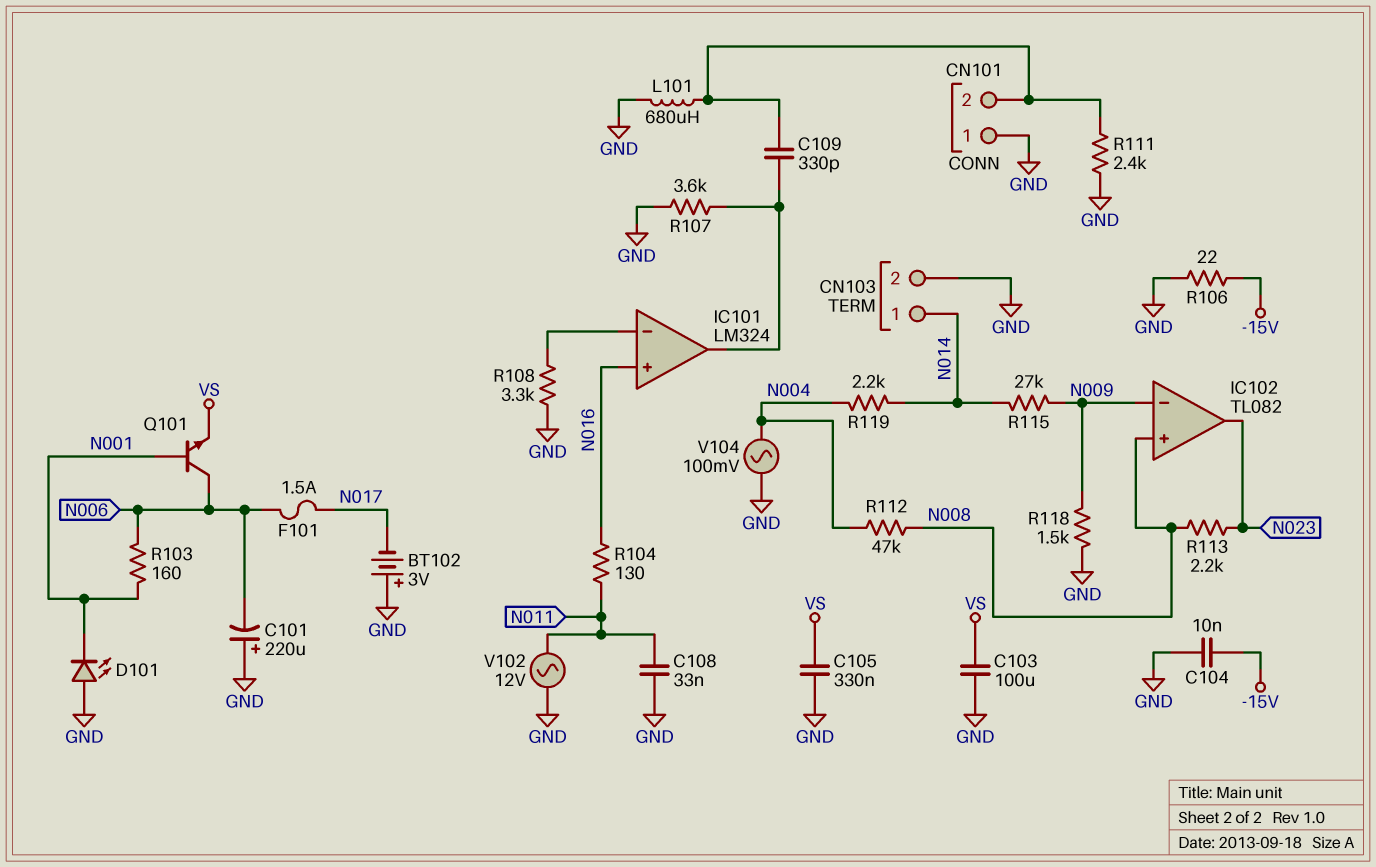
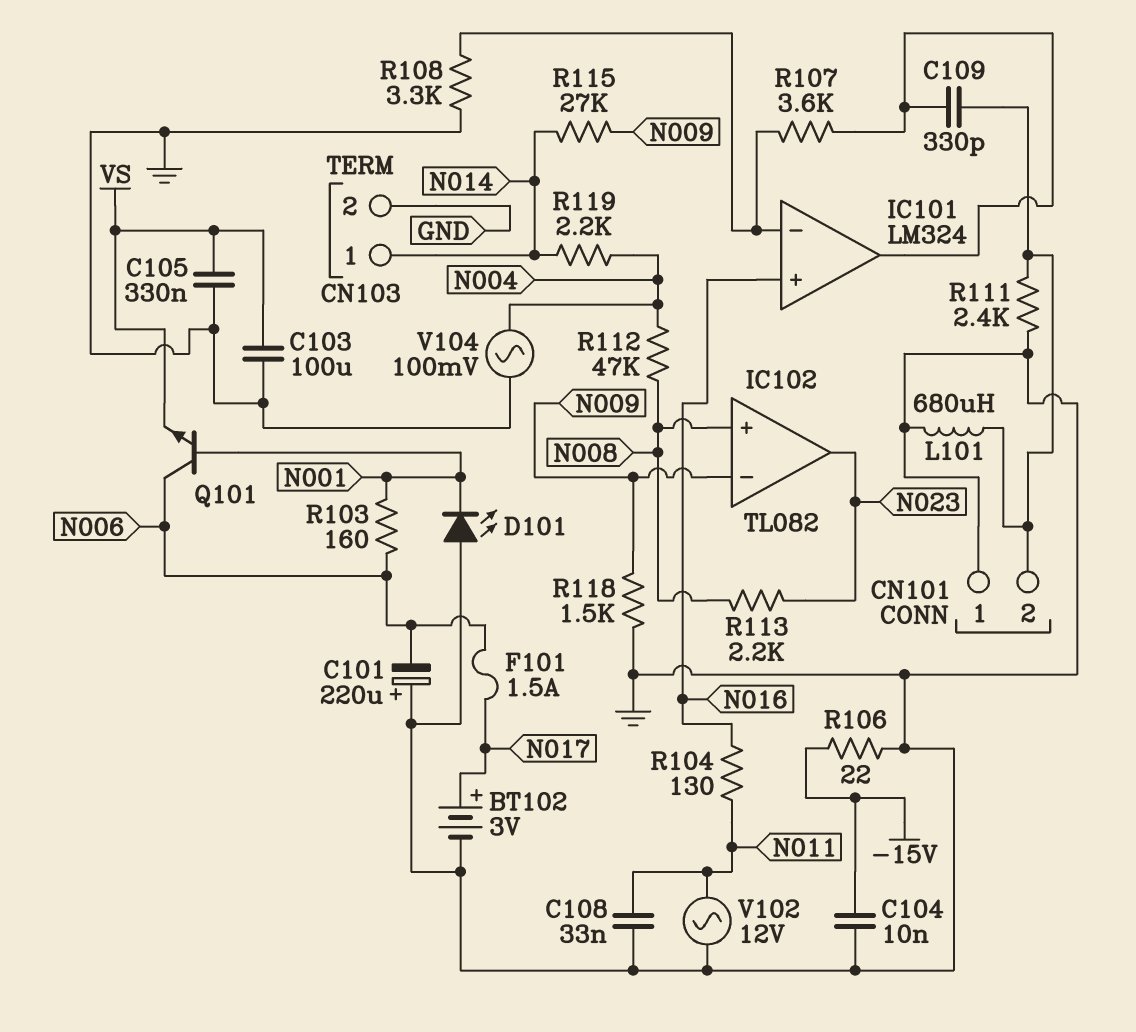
BT102: 3V (plus GND, minus N017) -> 3V (plus N017, minus GND)
R107: 3.6k (GND, IC101/out) -> 3.6k (IC101/in-, IC101/out)

